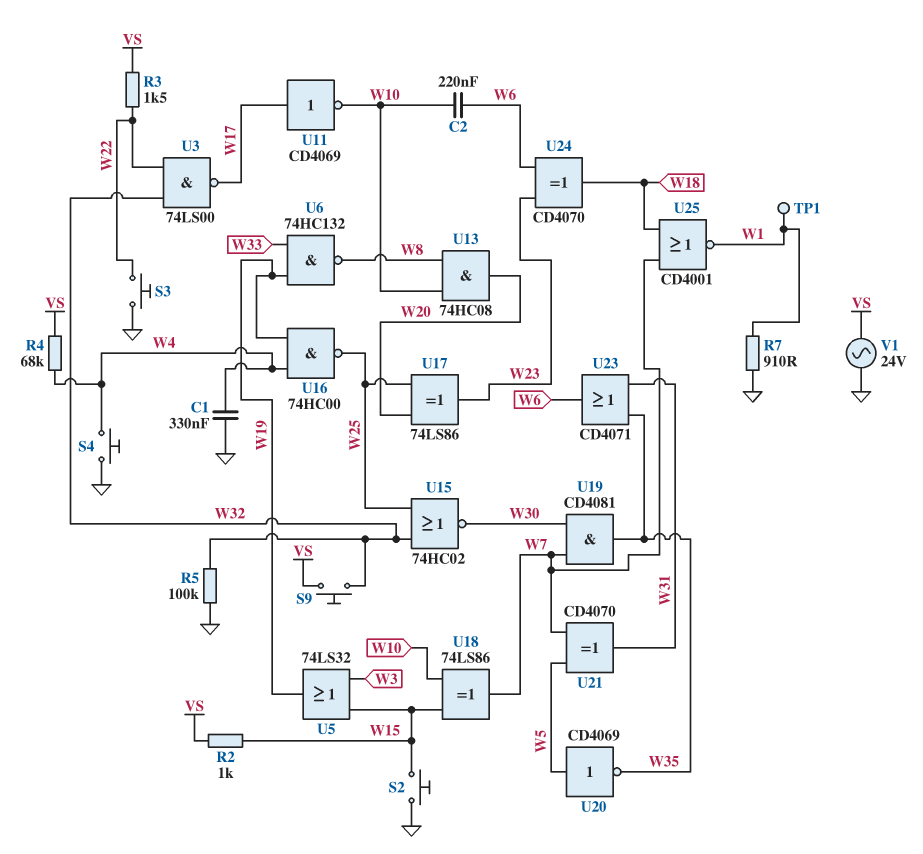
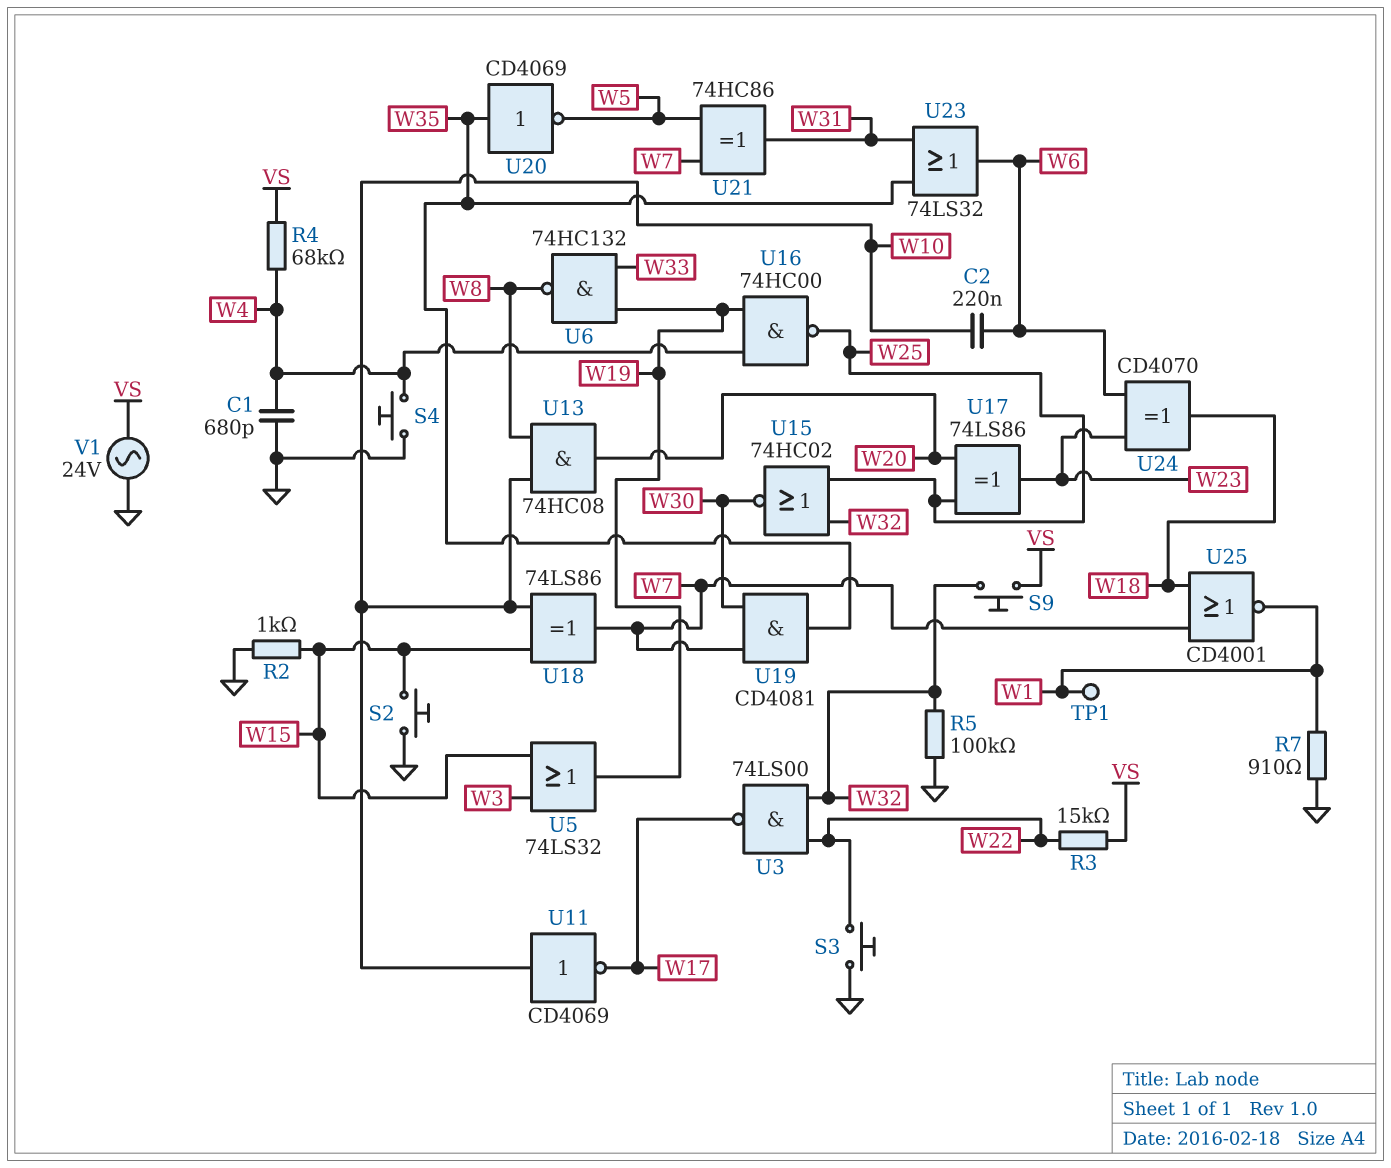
C1: 330nF (GND, W4) -> 680pF (GND, W4)
R2: 1k (VS, W15) -> 1k (GND, W15)
R3: 1.5k (VS, W22) -> 15k (VS, W22)
U11: NOT CD4069 (in W17, out W10) -> NOT CD4069 (in W10, out W17)
U20: NOT CD4069 (in W5, out W35) -> NOT CD4069 (in W35, out W5)
U21: XOR CD4070 (in W5, in W7, out W31) -> XOR 74HC86 (in W5, in W7, out W31)
U23: OR CD4071 (in W31, in W35, out W6) -> OR 74LS32 (in W31, in W35, out W6)

